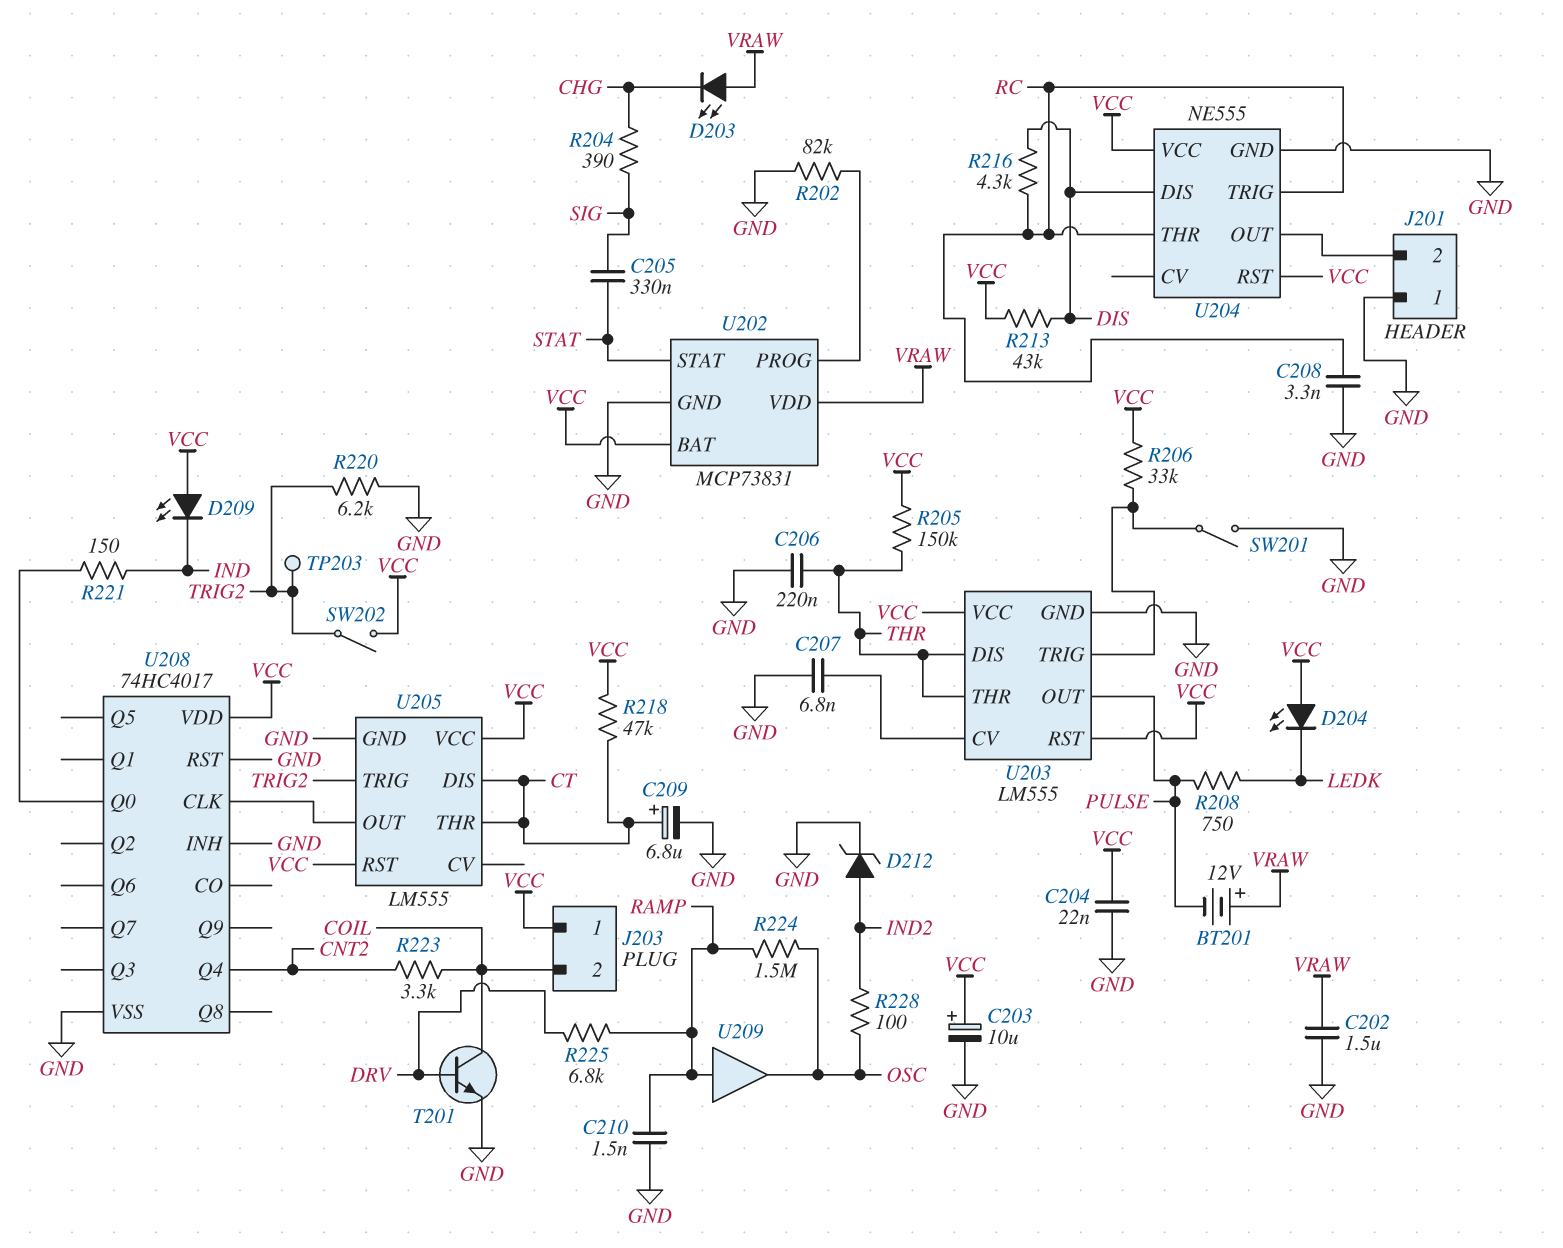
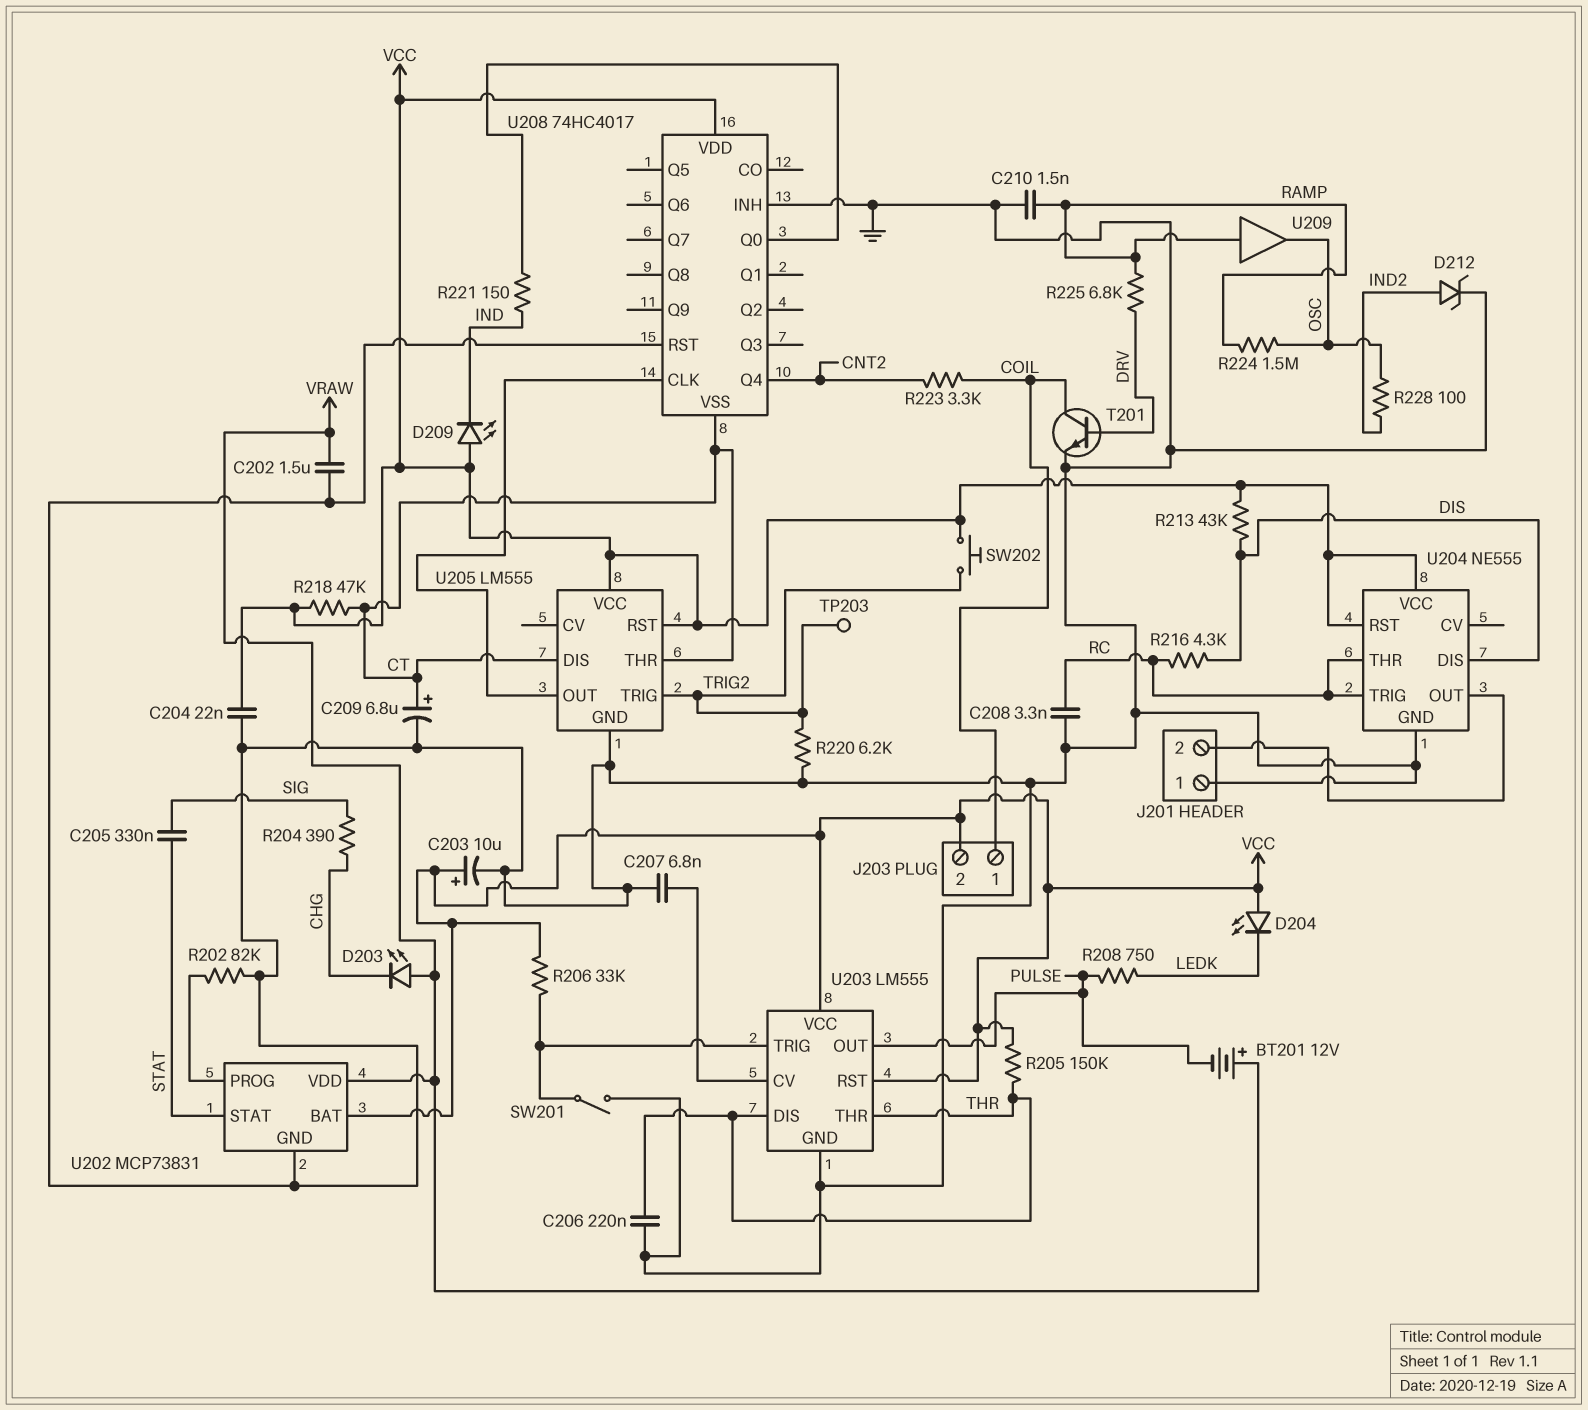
J203 pin 1: VCC -> COIL
J203 pin 2: COIL -> VCC
SW202: switch (TRIG2, VCC) -> button (TRIG2, VCC)
U208 pin VSS: GND -> CT

